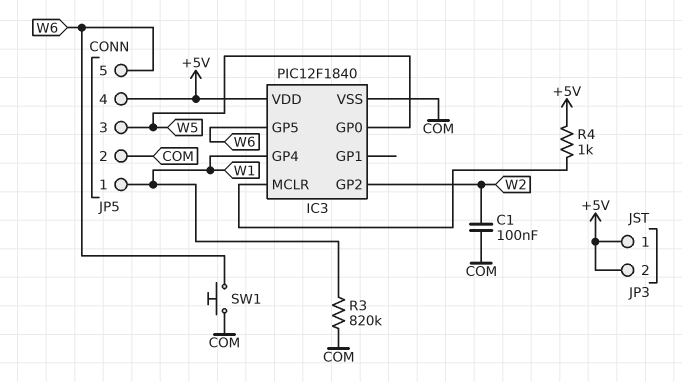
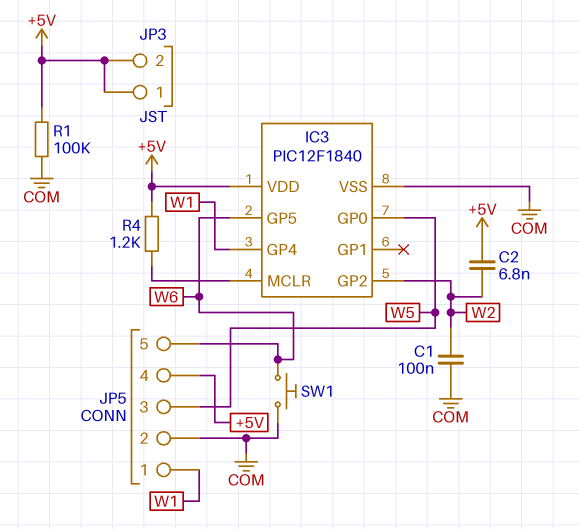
C2: none -> 6.8nF (+5V, W2)
R1: none -> 100k (+5V, COM)
R3: 820k (COM, W1) -> none
R4: 1k (+5V, IC3/MCLR) -> 1.2k (+5V, IC3/MCLR)

